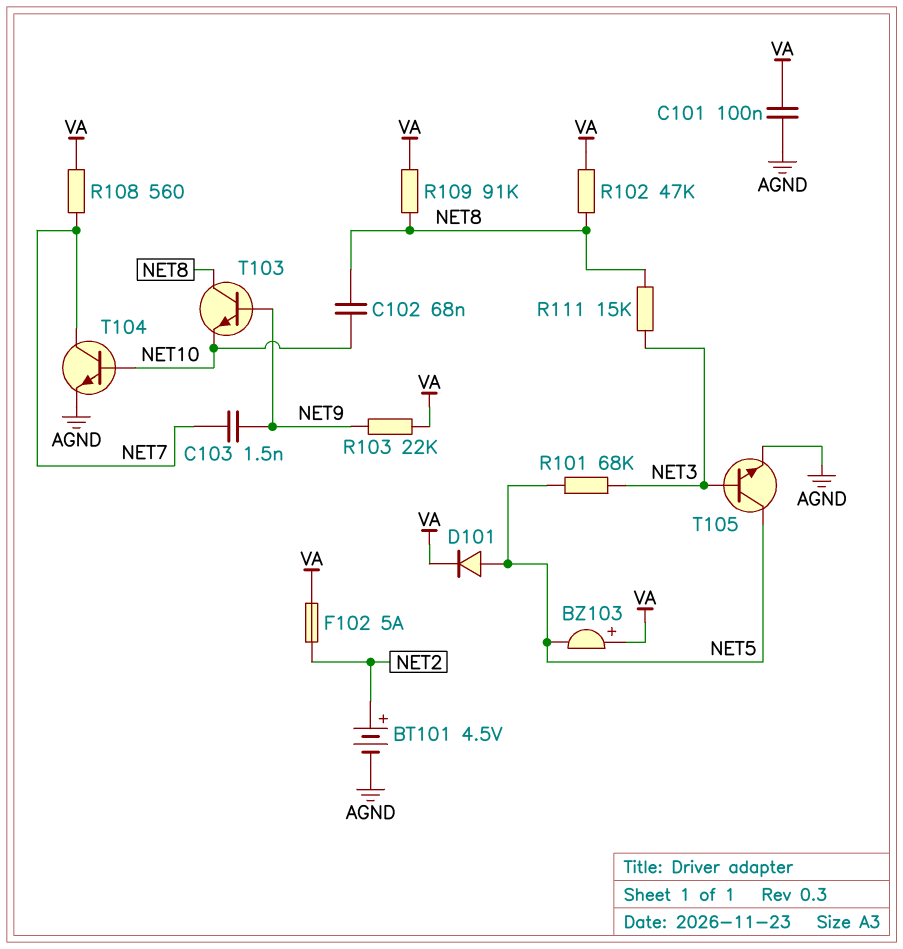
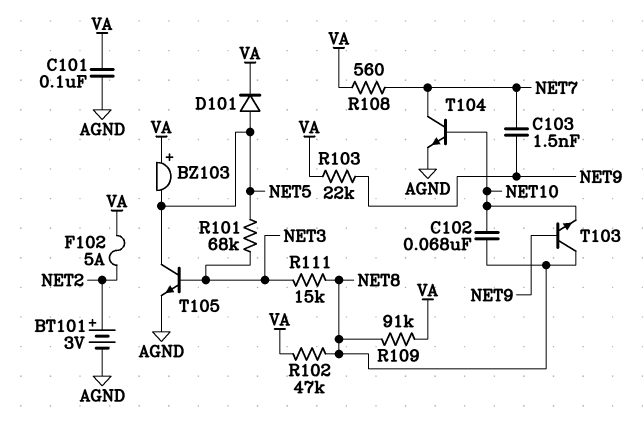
BT101: 4.5V (plus NET2, minus AGND) -> 3V (plus NET2, minus AGND)

